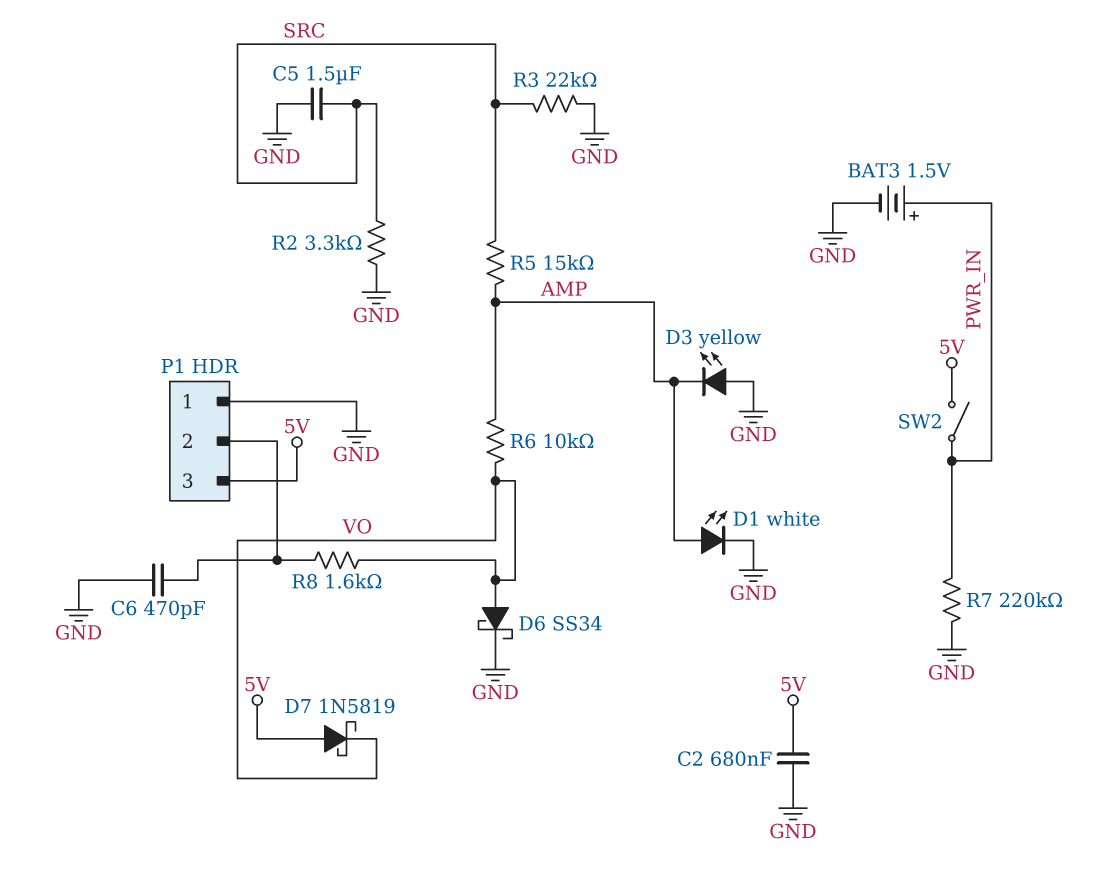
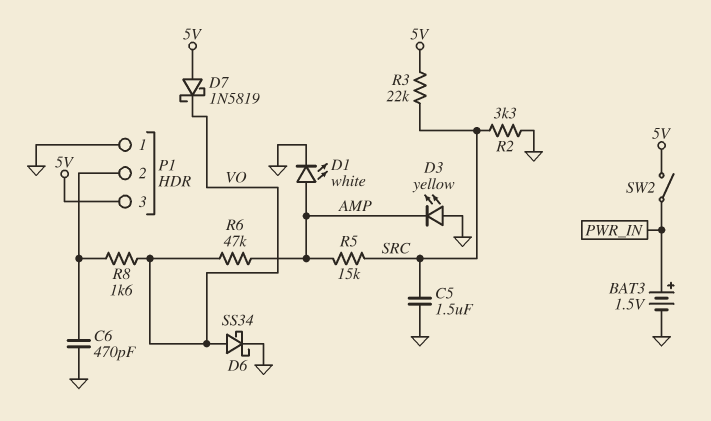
C2: 680nF (5V, GND) -> none
R3: 22k (GND, SRC) -> 22k (5V, SRC)
R6: 10k (AMP, VO) -> 47k (AMP, VO)
R7: 220k (GND, PWR_IN) -> none

